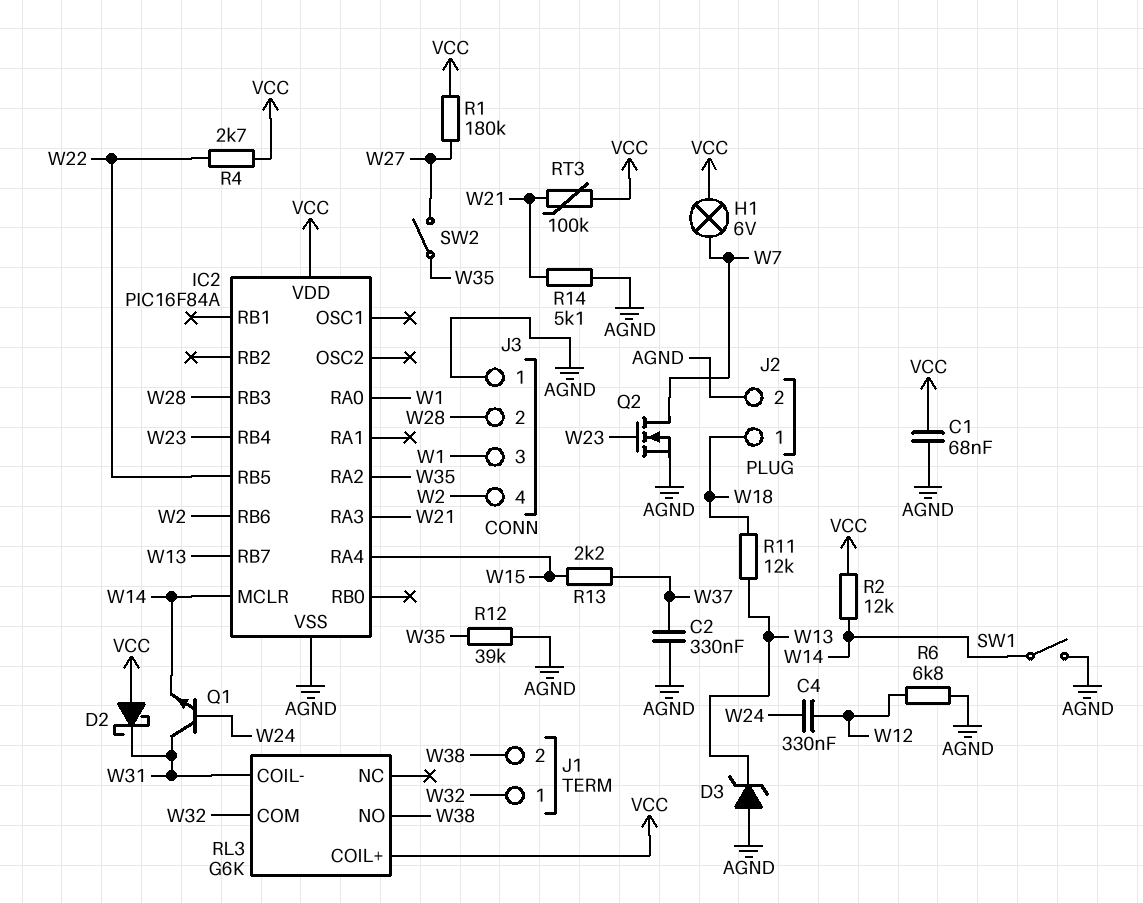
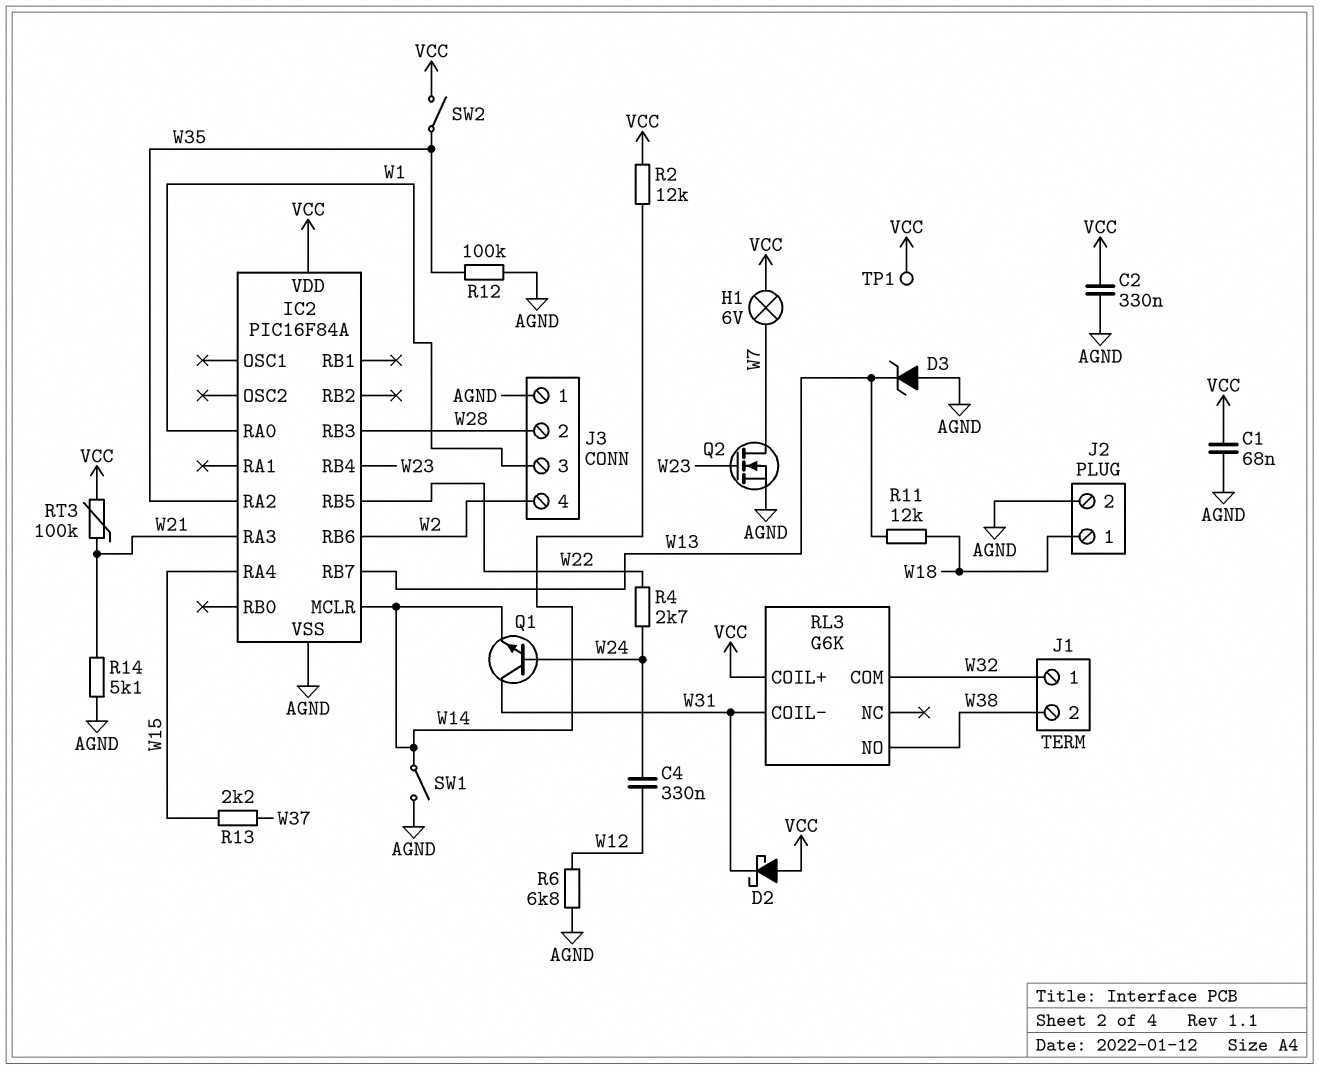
C2: 330nF (AGND, W37) -> 330nF (AGND, VCC)
R1: 180k (VCC, W27) -> none
R4: 2.7k (VCC, W22) -> 2.7k (W22, W24)
R12: 39k (AGND, W35) -> 100k (AGND, W35)
SW2: switch (W27, W35) -> switch (VCC, W35)
TP1: none -> test point (VCC)

